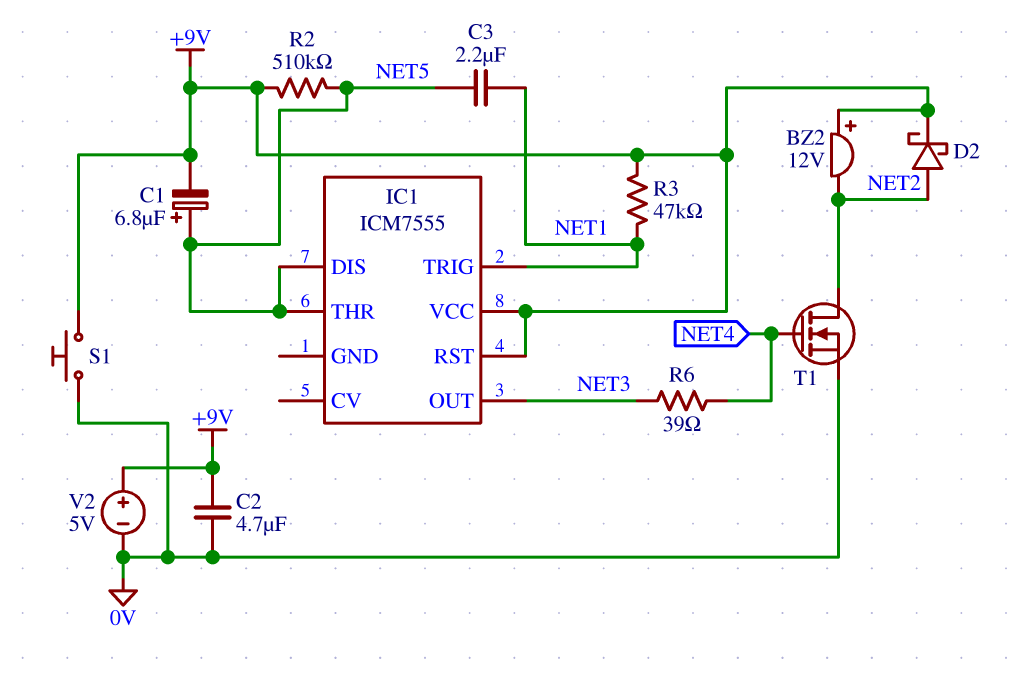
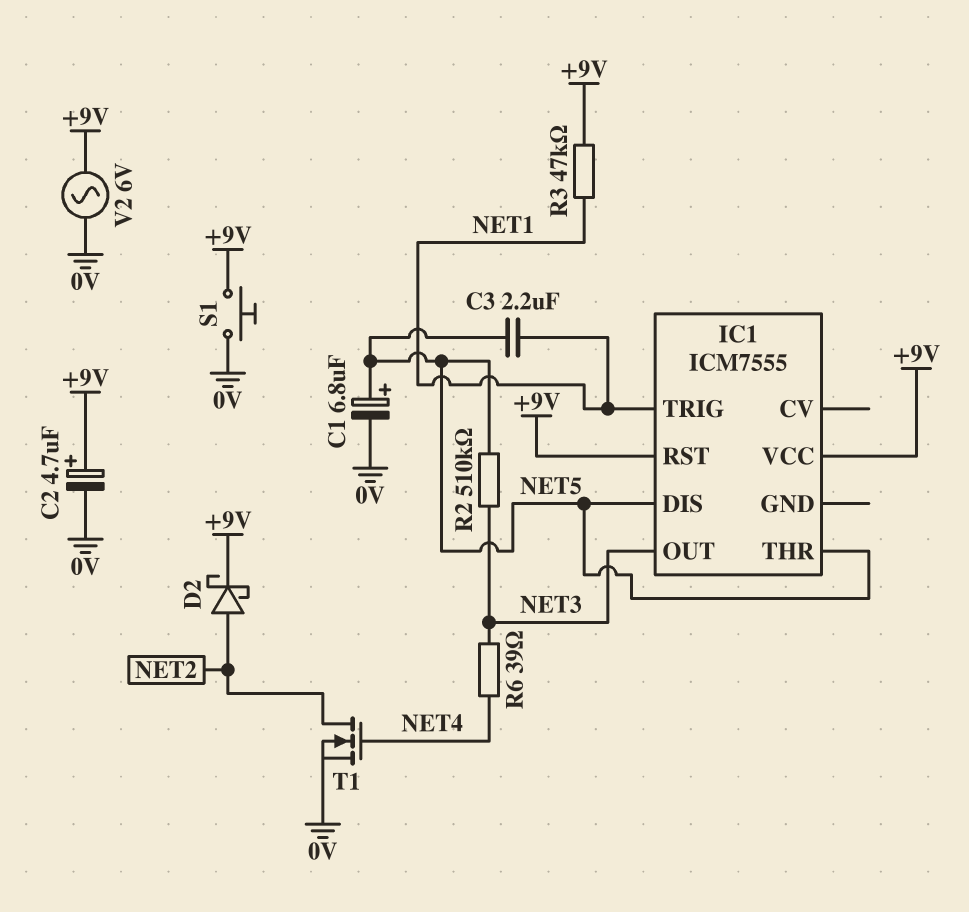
BZ2: buzzer 12V (plus +9V, minus NET2) -> none
C1: 6.8uF (plus NET5, minus +9V) -> 6.8uF (plus NET5, minus 0V)
C2: 4.7uF (+9V, 0V) -> 4.7uF (plus +9V, minus 0V)
R2: 510k (+9V, NET5) -> 510k (NET3, NET5)
V2: 5V (plus +9V, minus 0V) -> AC 6V (+9V, 0V)

